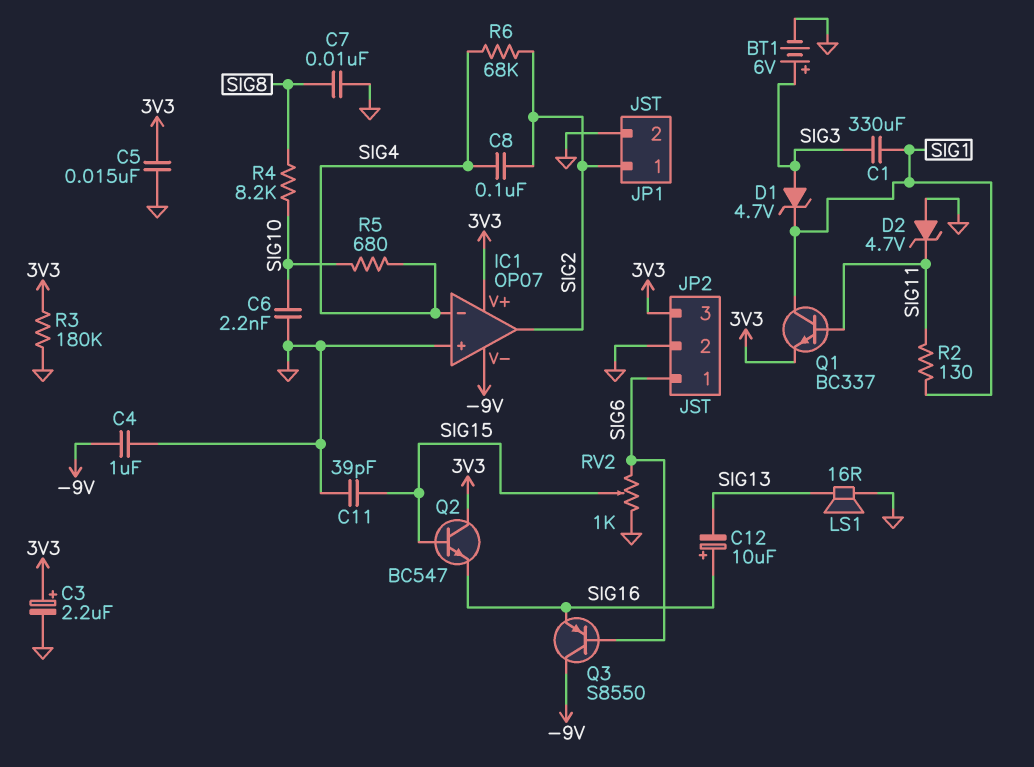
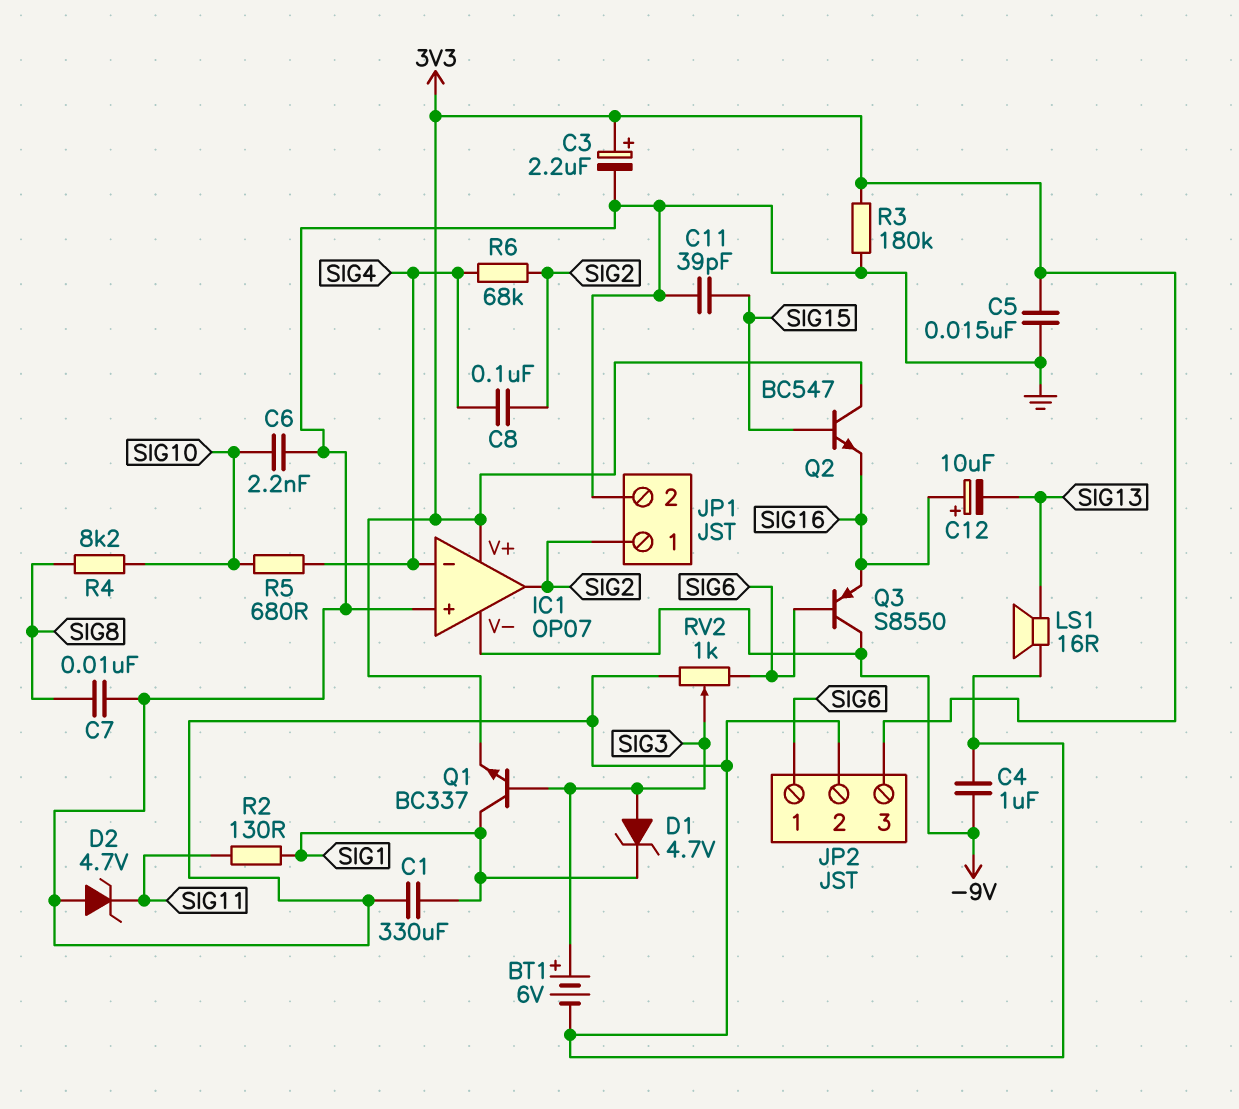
C1: 330uF (SIG1, SIG3) -> 330uF (GND, SIG1)
Q1: NPN BC337 (B SIG11, C SIG1, E 3V3) -> NPN BC337 (B SIG3, C SIG1, E 3V3)
RV2: 1k (GND, SIG6, wiper SIG15) -> 1k (GND, SIG6, wiper SIG3)

